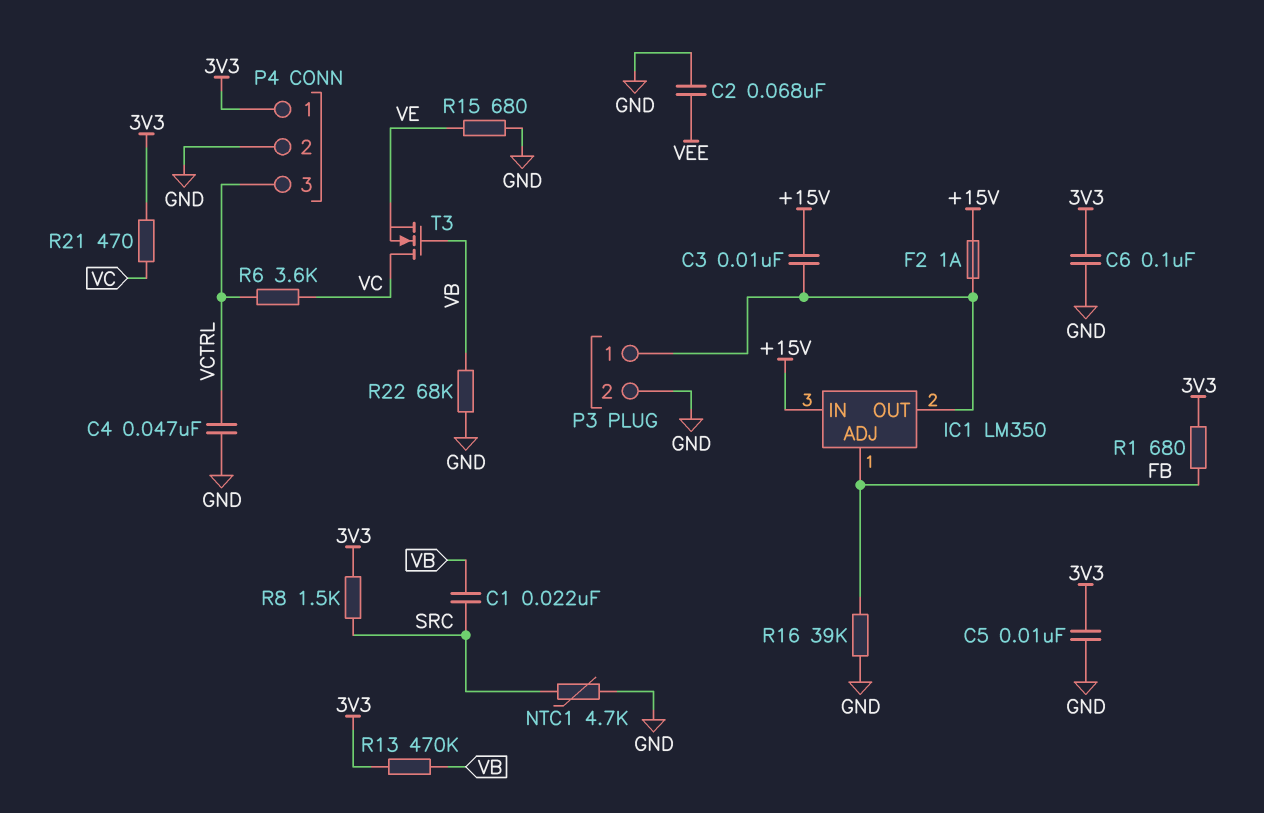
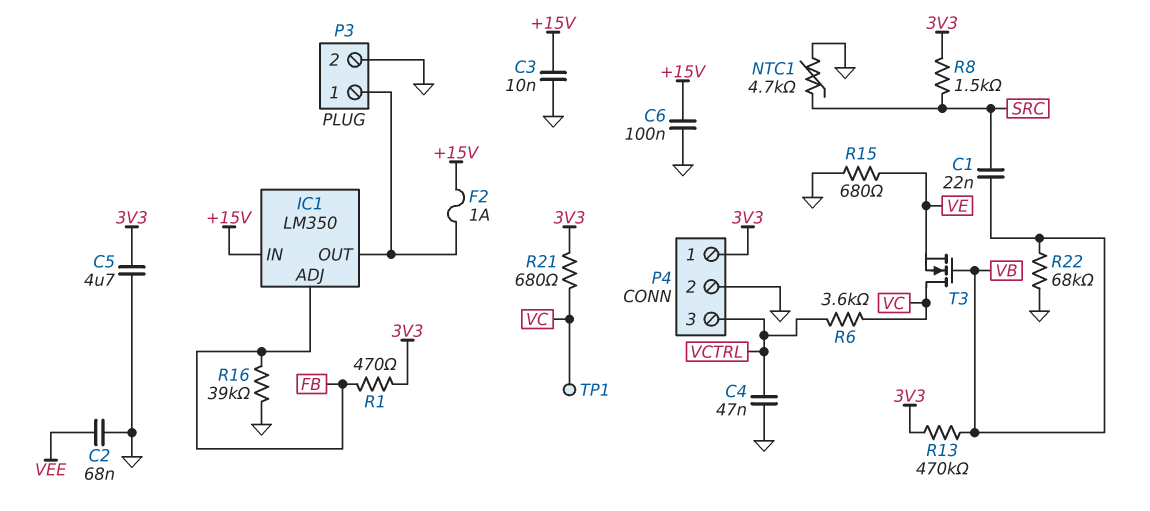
C3: 10nF (+15V, IC1/OUT) -> 10nF (+15V, GND)
C5: 10nF (3V3, GND) -> 4.7uF (3V3, GND)
C6: 100nF (3V3, GND) -> 100nF (+15V, GND)
R1: 680 (3V3, FB) -> 470 (3V3, FB)
R21: 470 (3V3, VC) -> 680 (3V3, VC)
TP1: none -> test point (VC)

